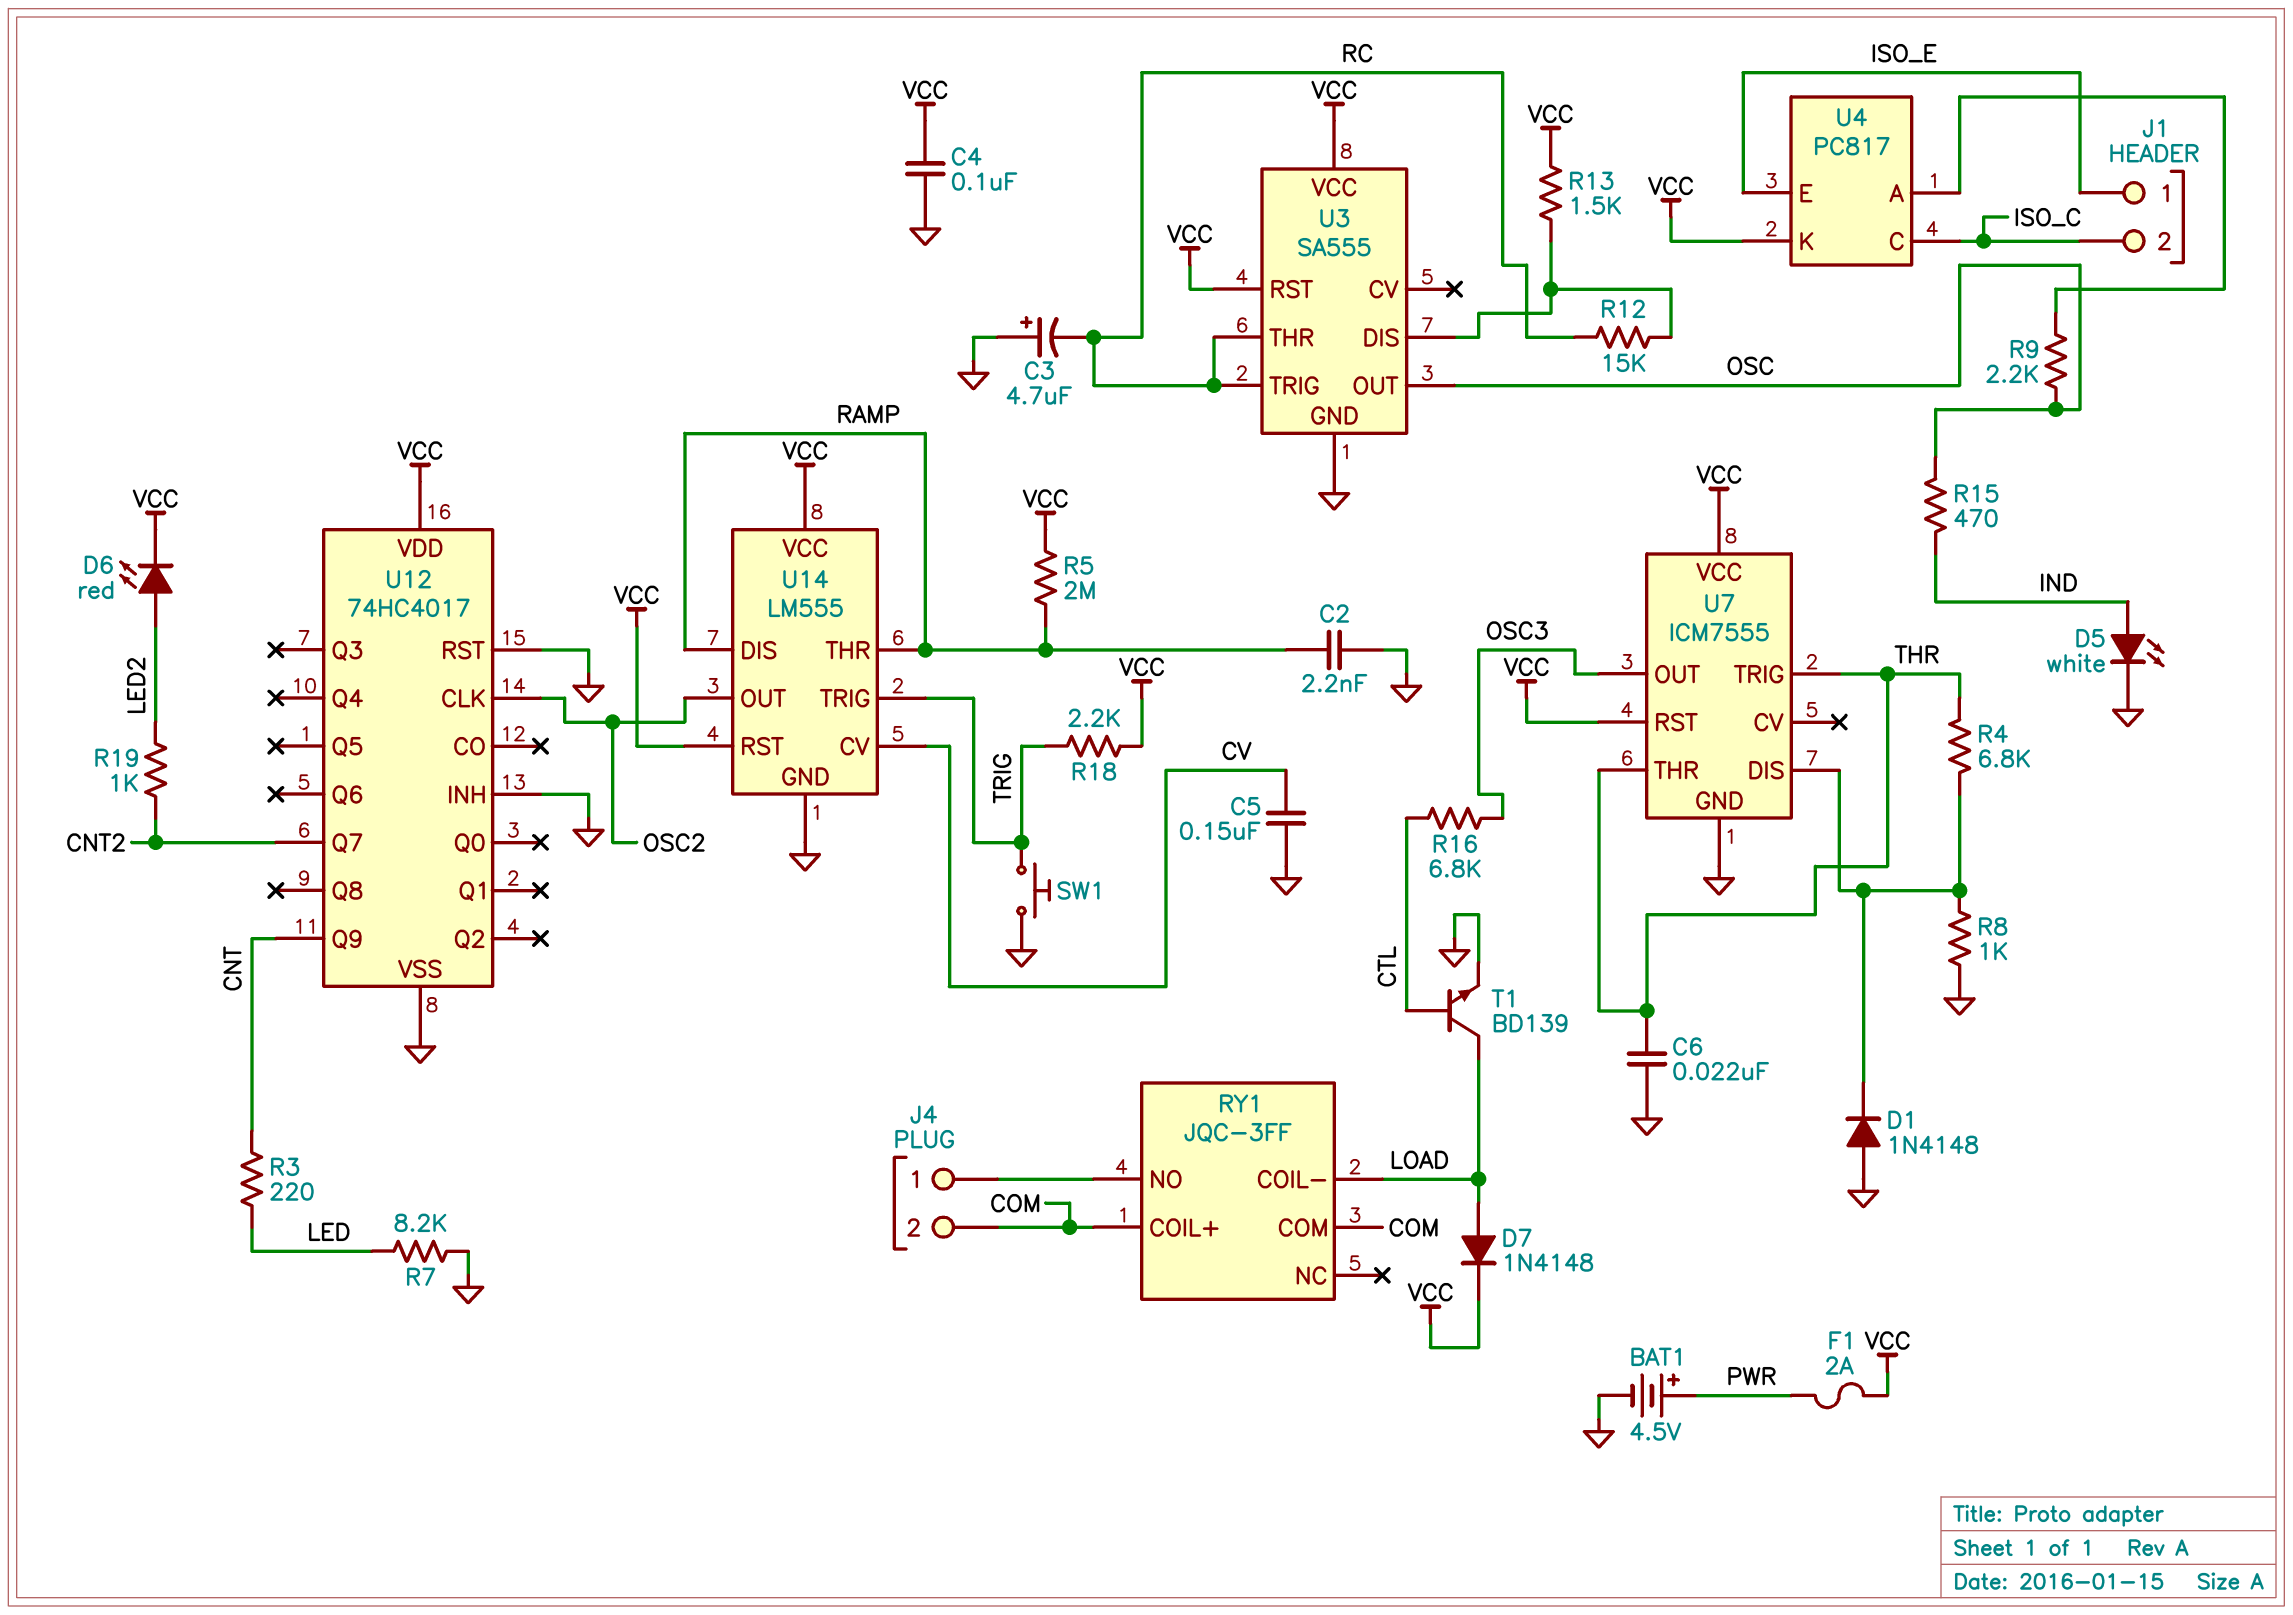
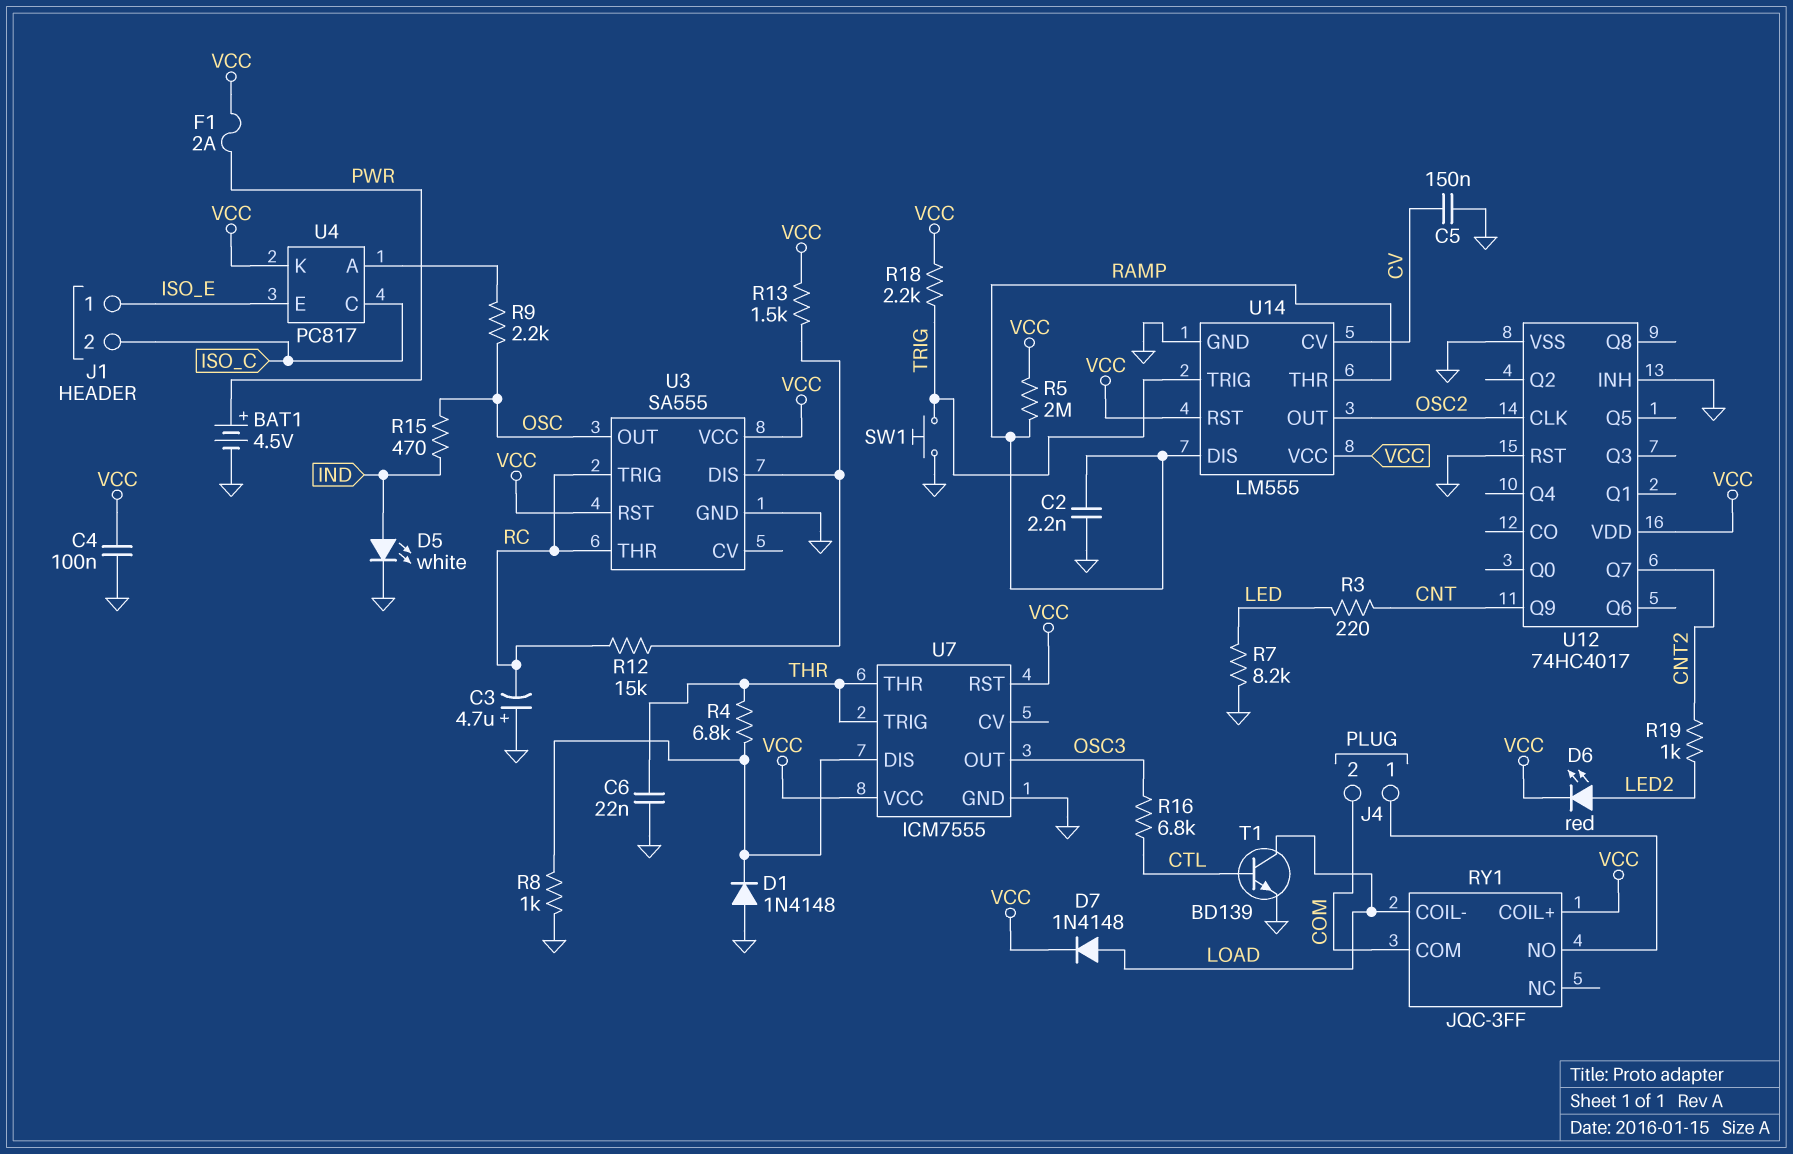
RY1 pin COIL+: COM -> VCC

